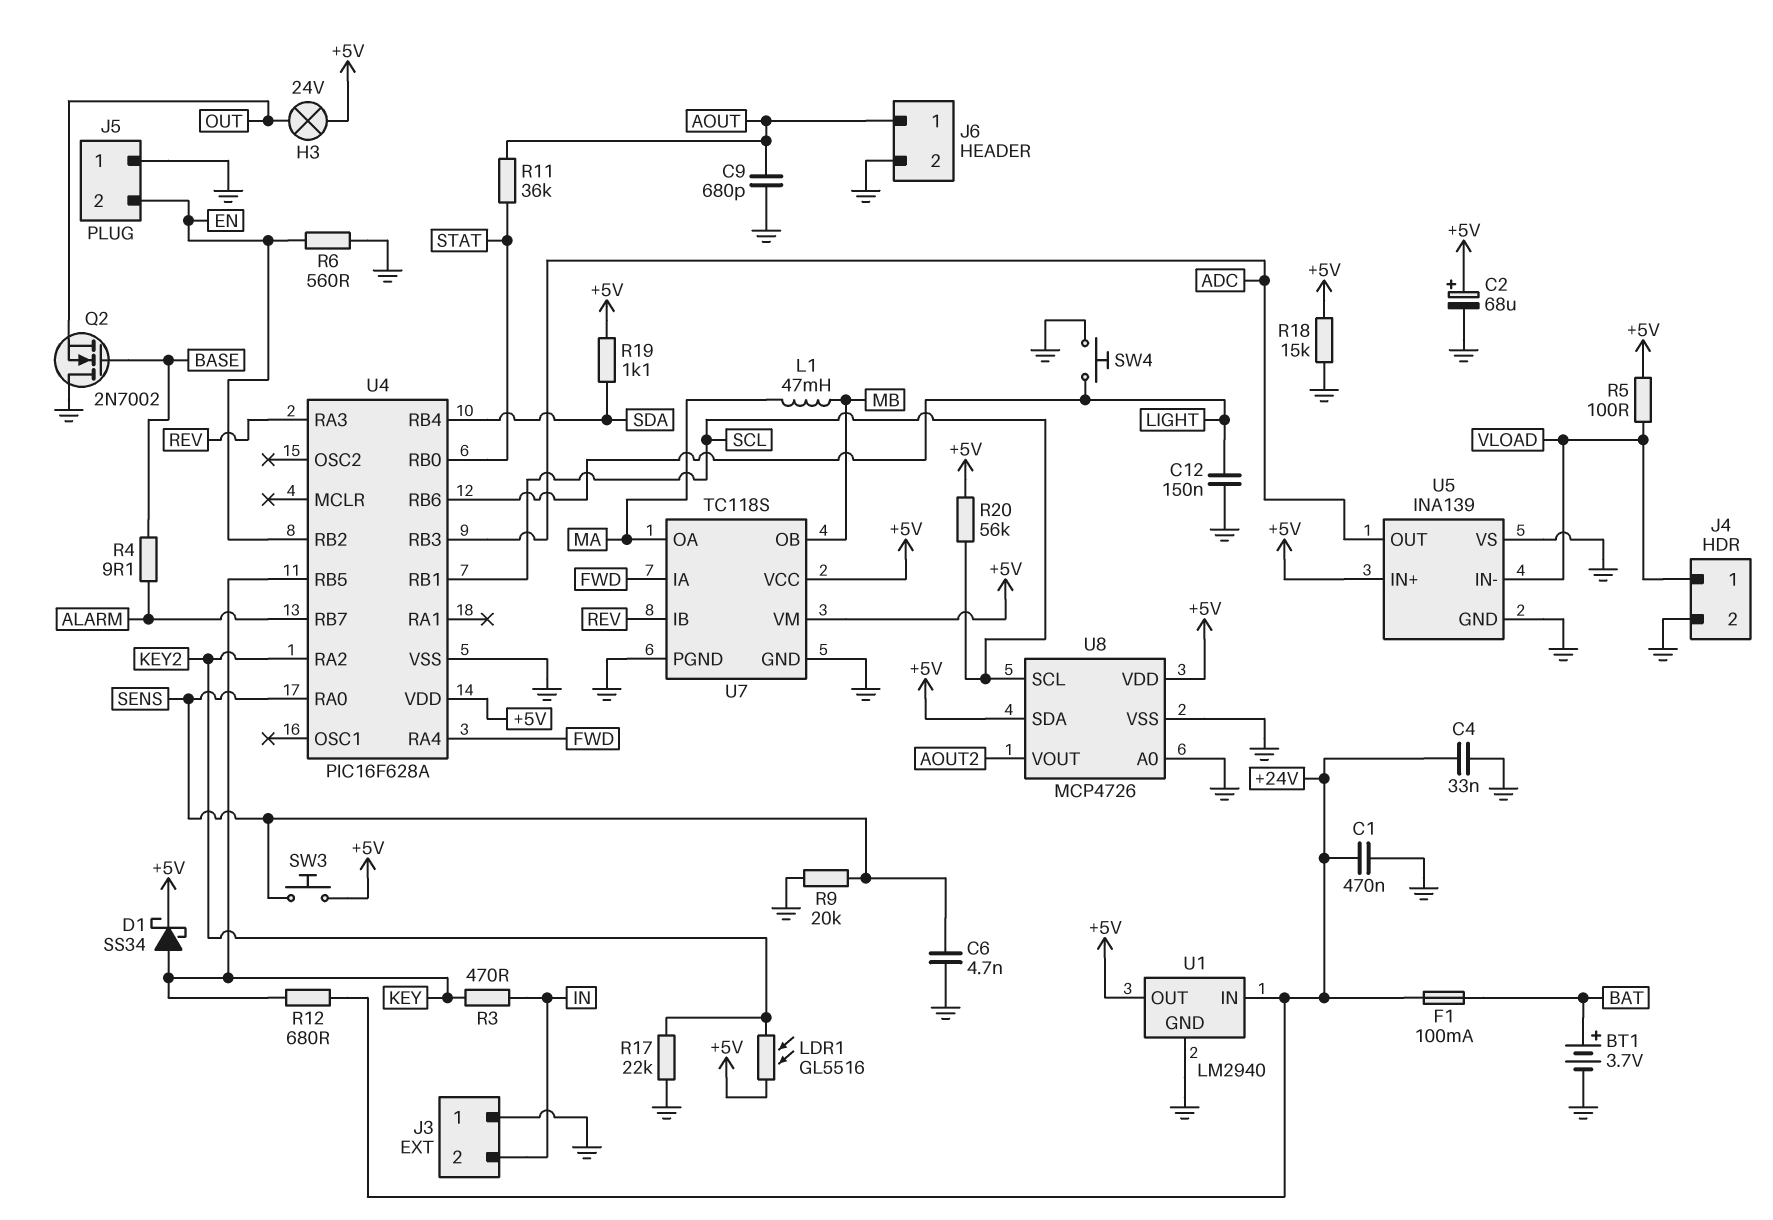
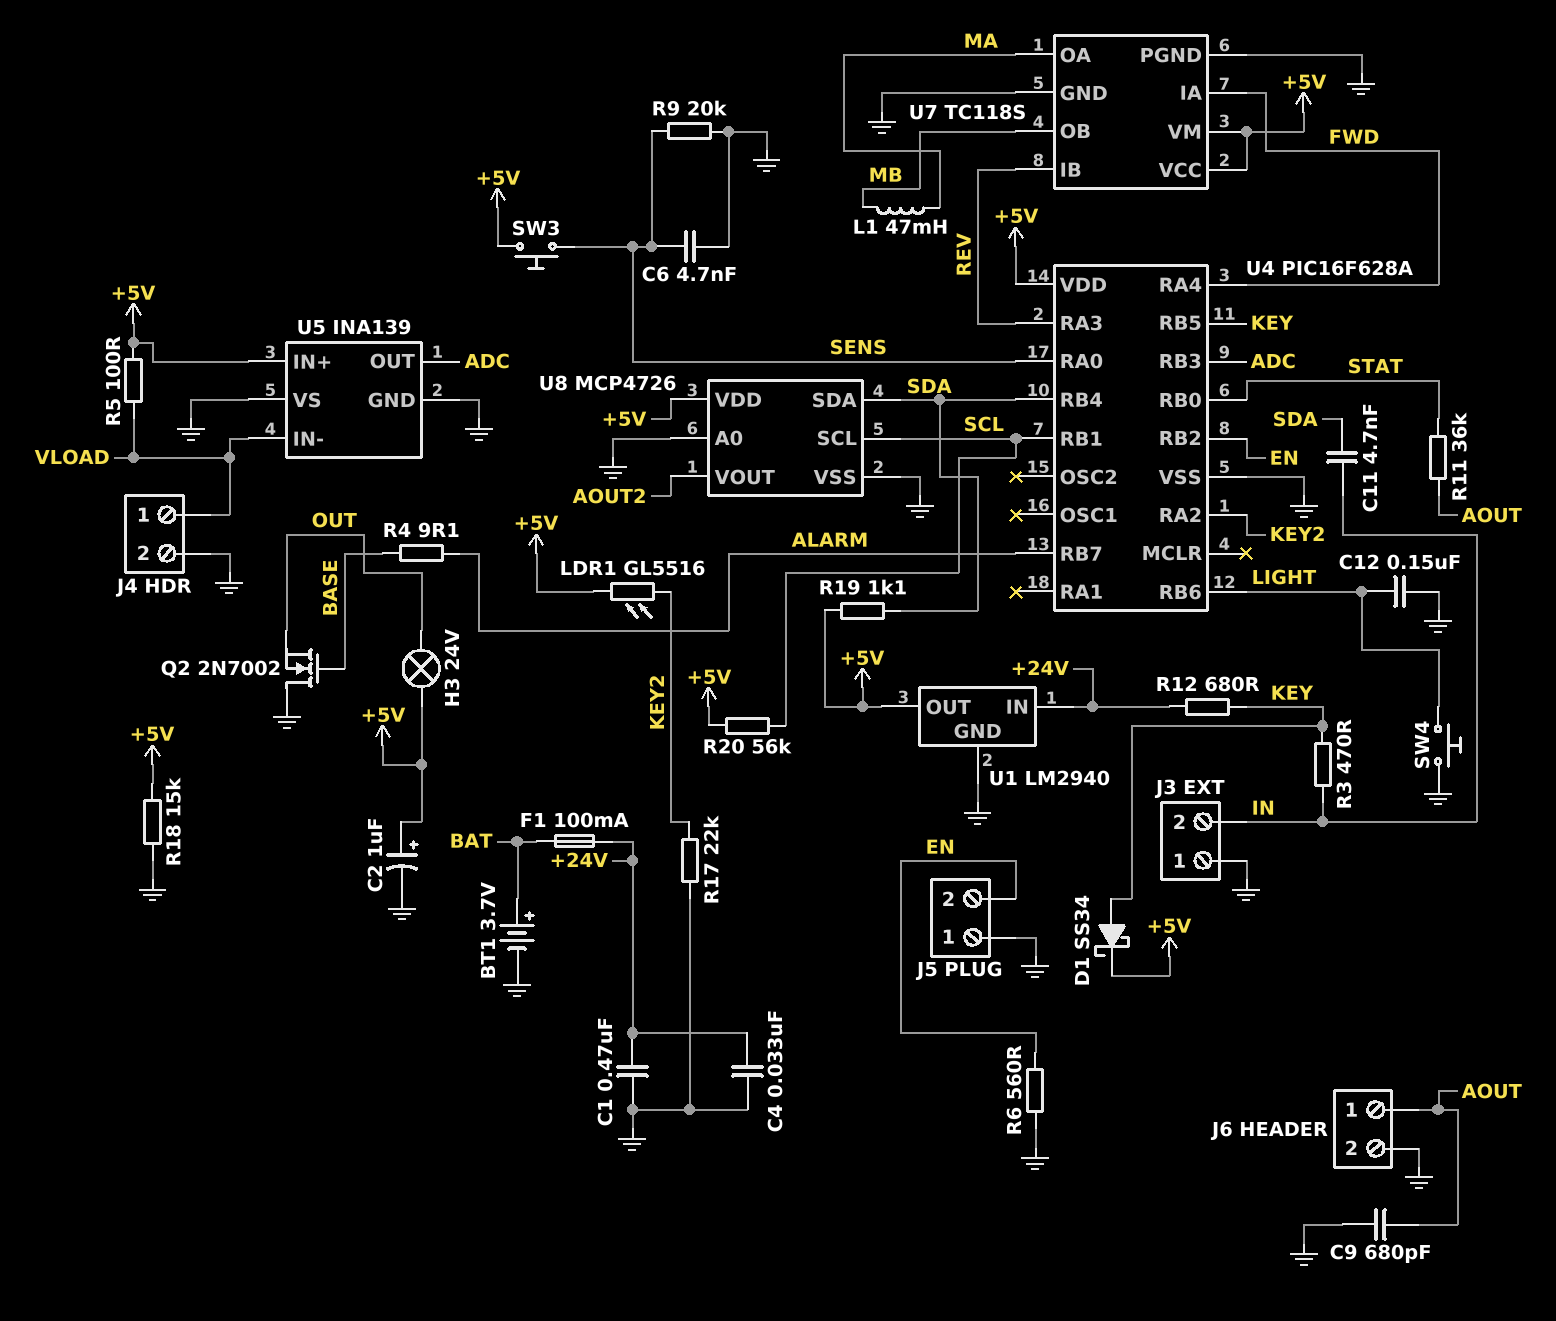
C2: 68uF (plus +5V, minus GND) -> 1uF (plus +5V, minus GND)
C11: none -> 4.7nF (IN, SDA)
U8 pin SDA: +5V -> SDA

